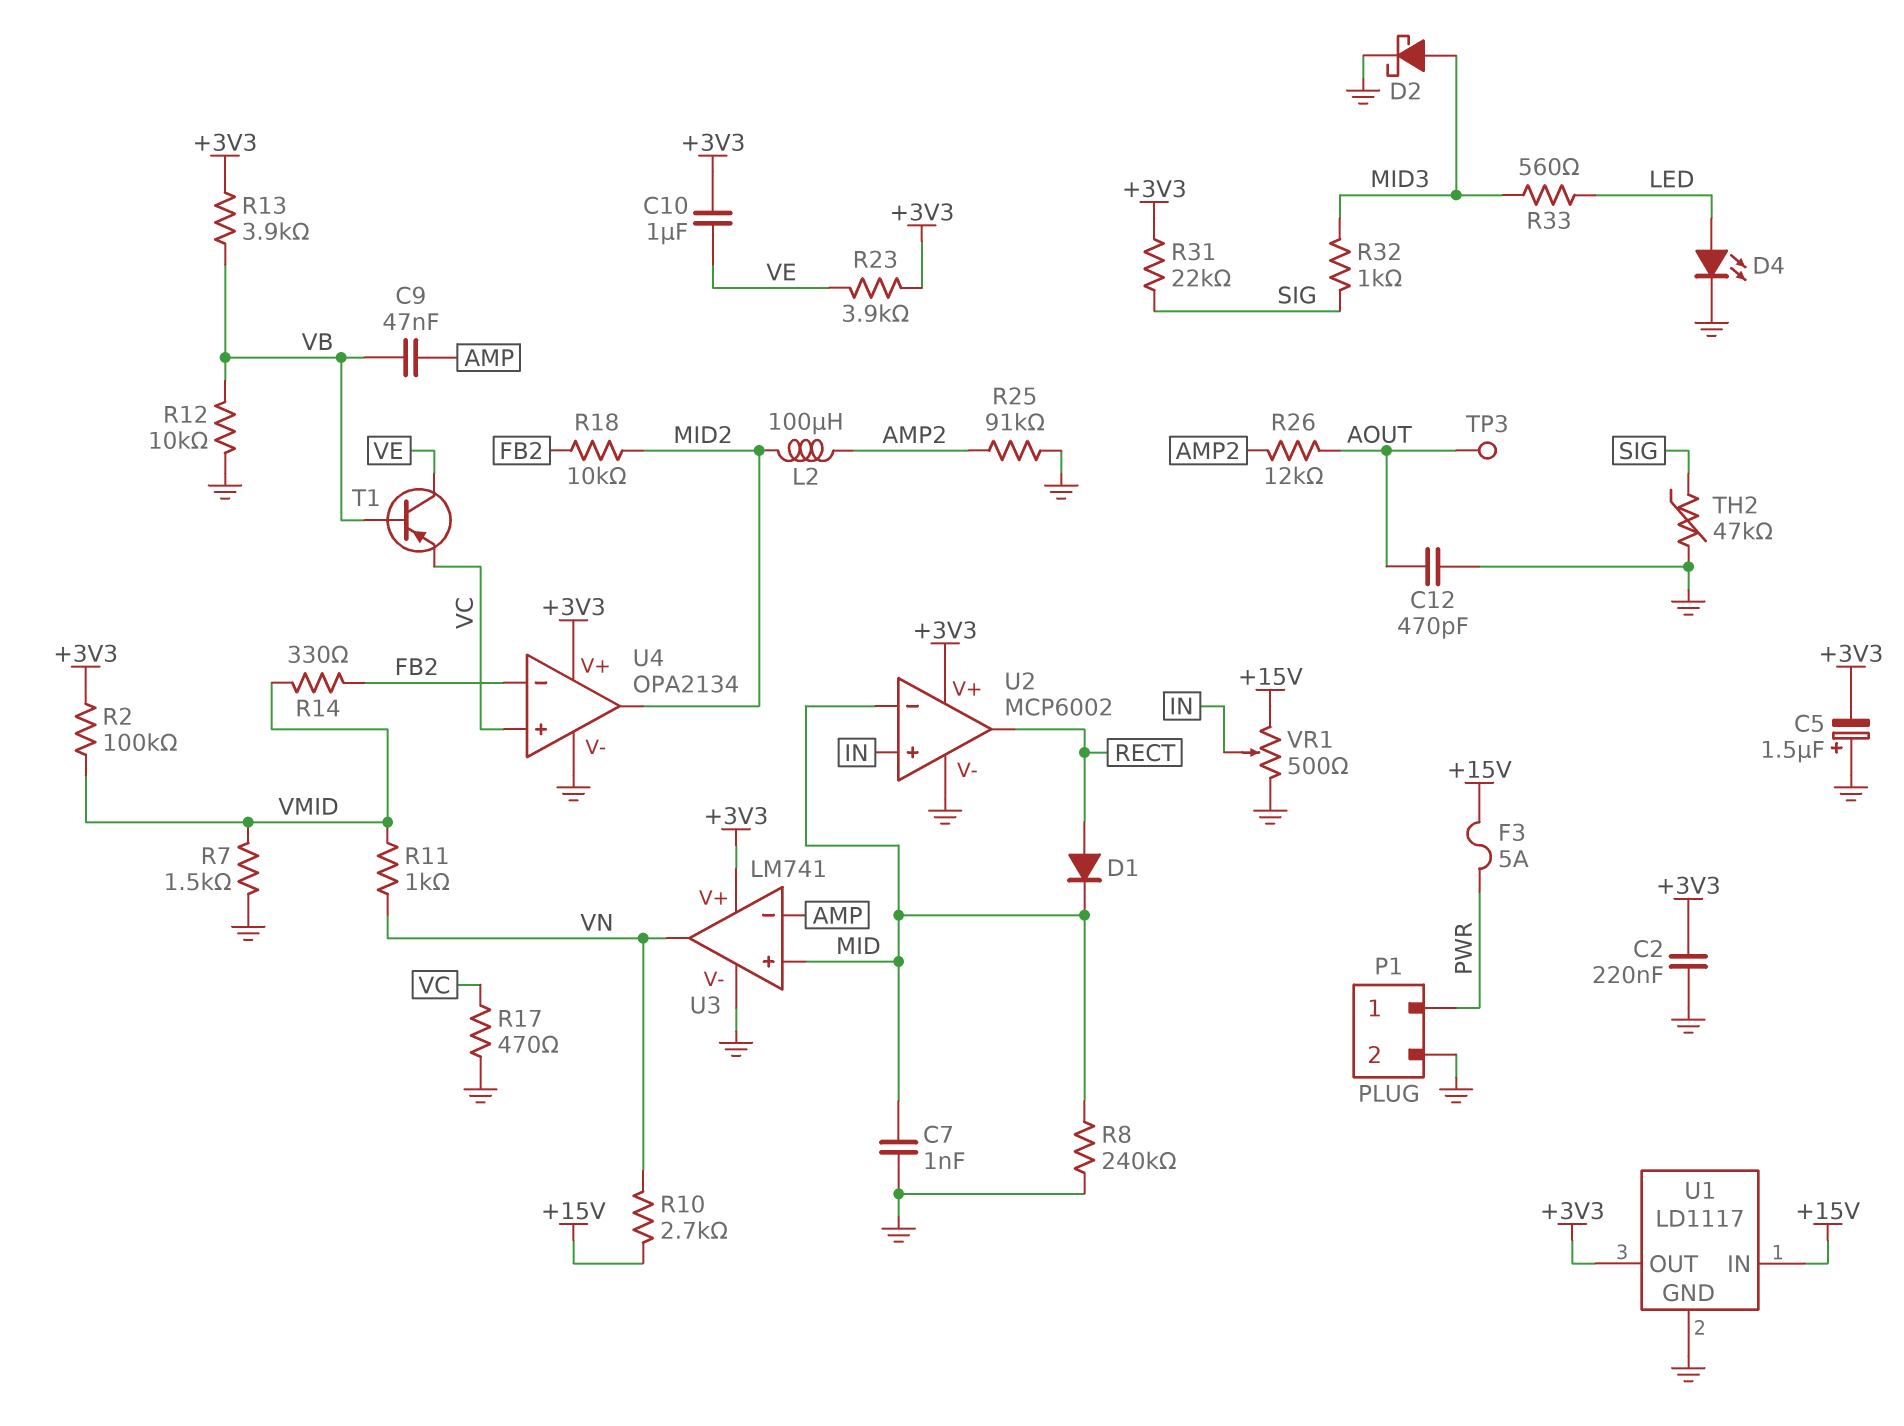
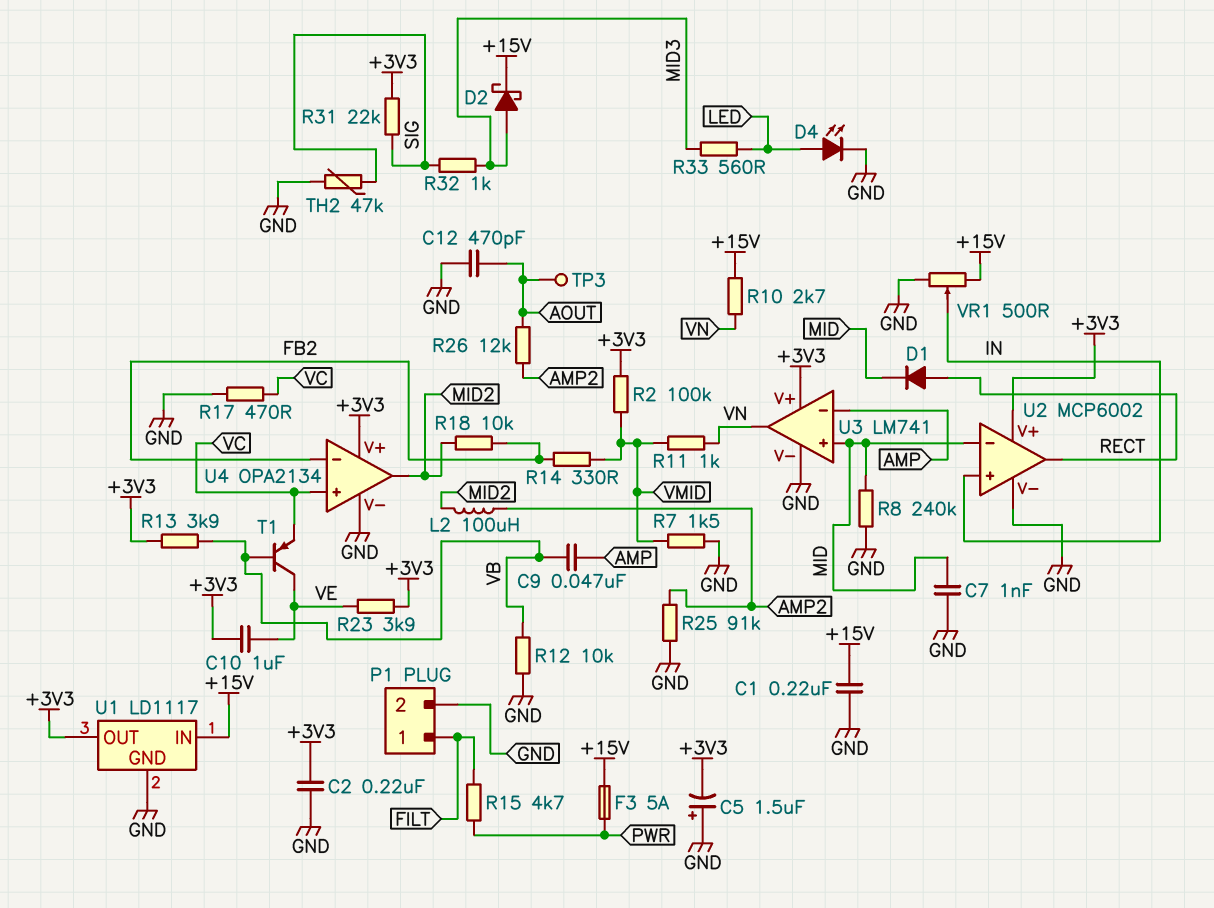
C1: none -> 220nF (+15V, GND)
D2: schottky (A MID3, K GND) -> schottky (A MID3, K +15V)
P1 pin 1: PWR -> FILT
R15: none -> 4.7k (FILT, PWR)

